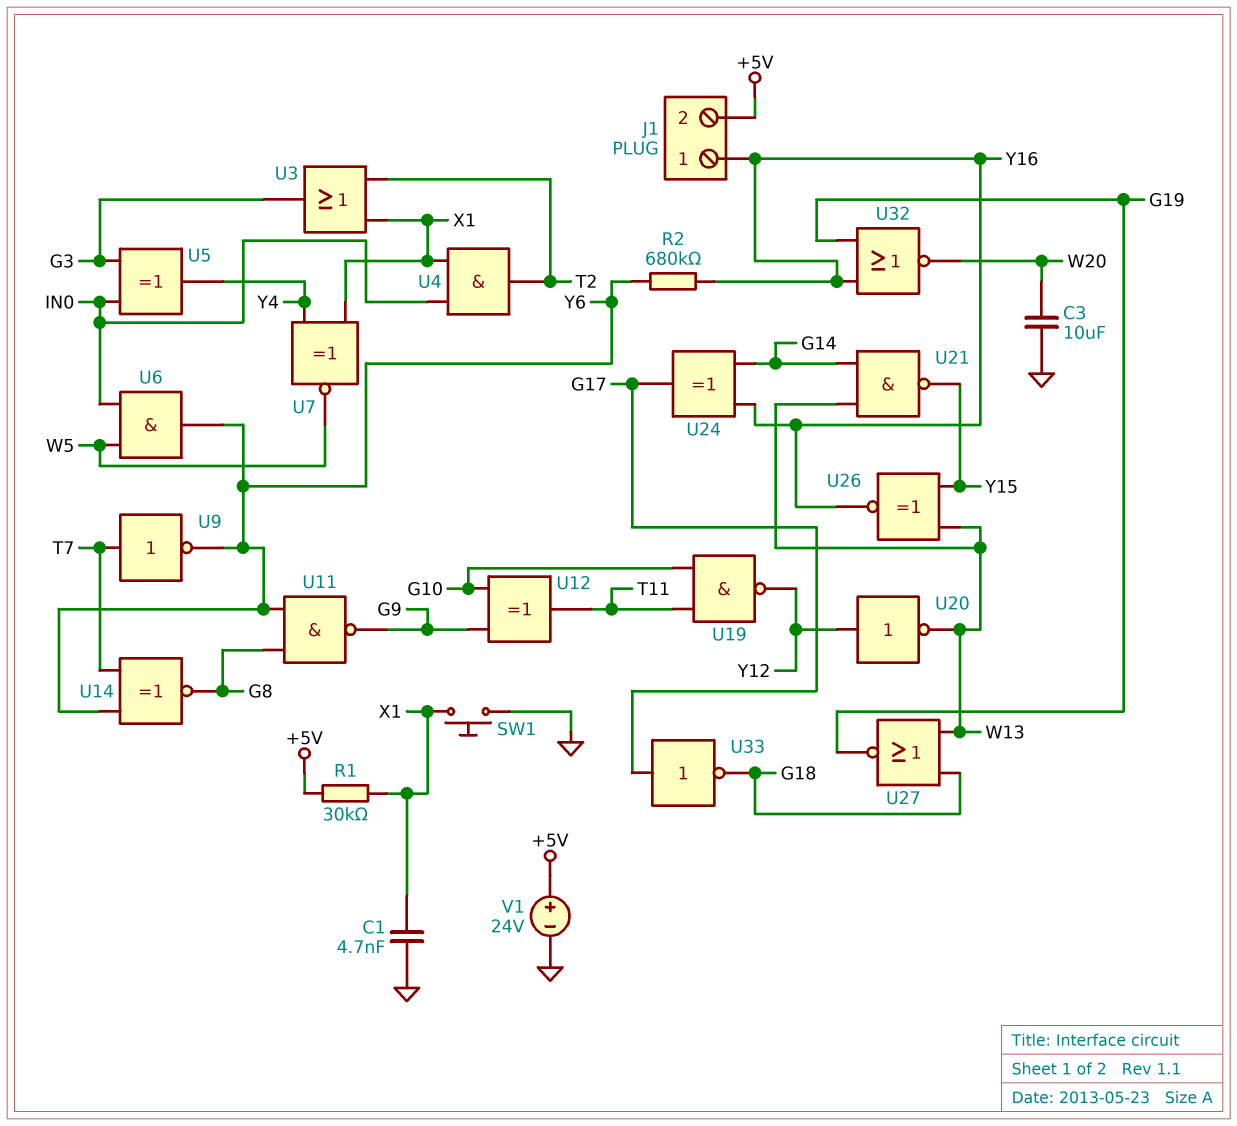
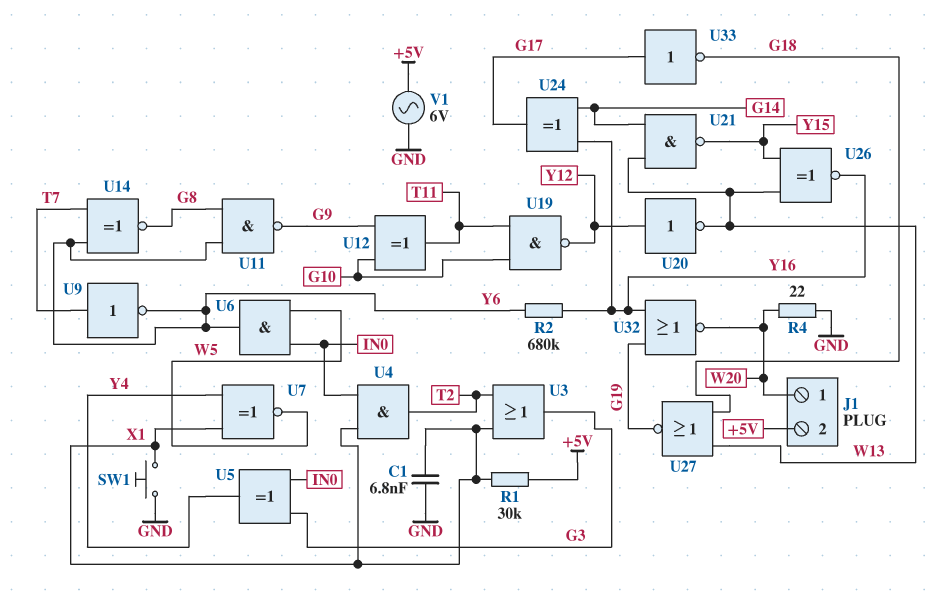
C1: 4.7nF (GND, X1) -> 6.8nF (GND, X1)
C3: 10uF (GND, W20) -> none
J1 pin 1: Y16 -> W20
R4: none -> 22 (GND, W20)
V1: 24V (plus +5V, minus GND) -> AC 6V (+5V, GND)

